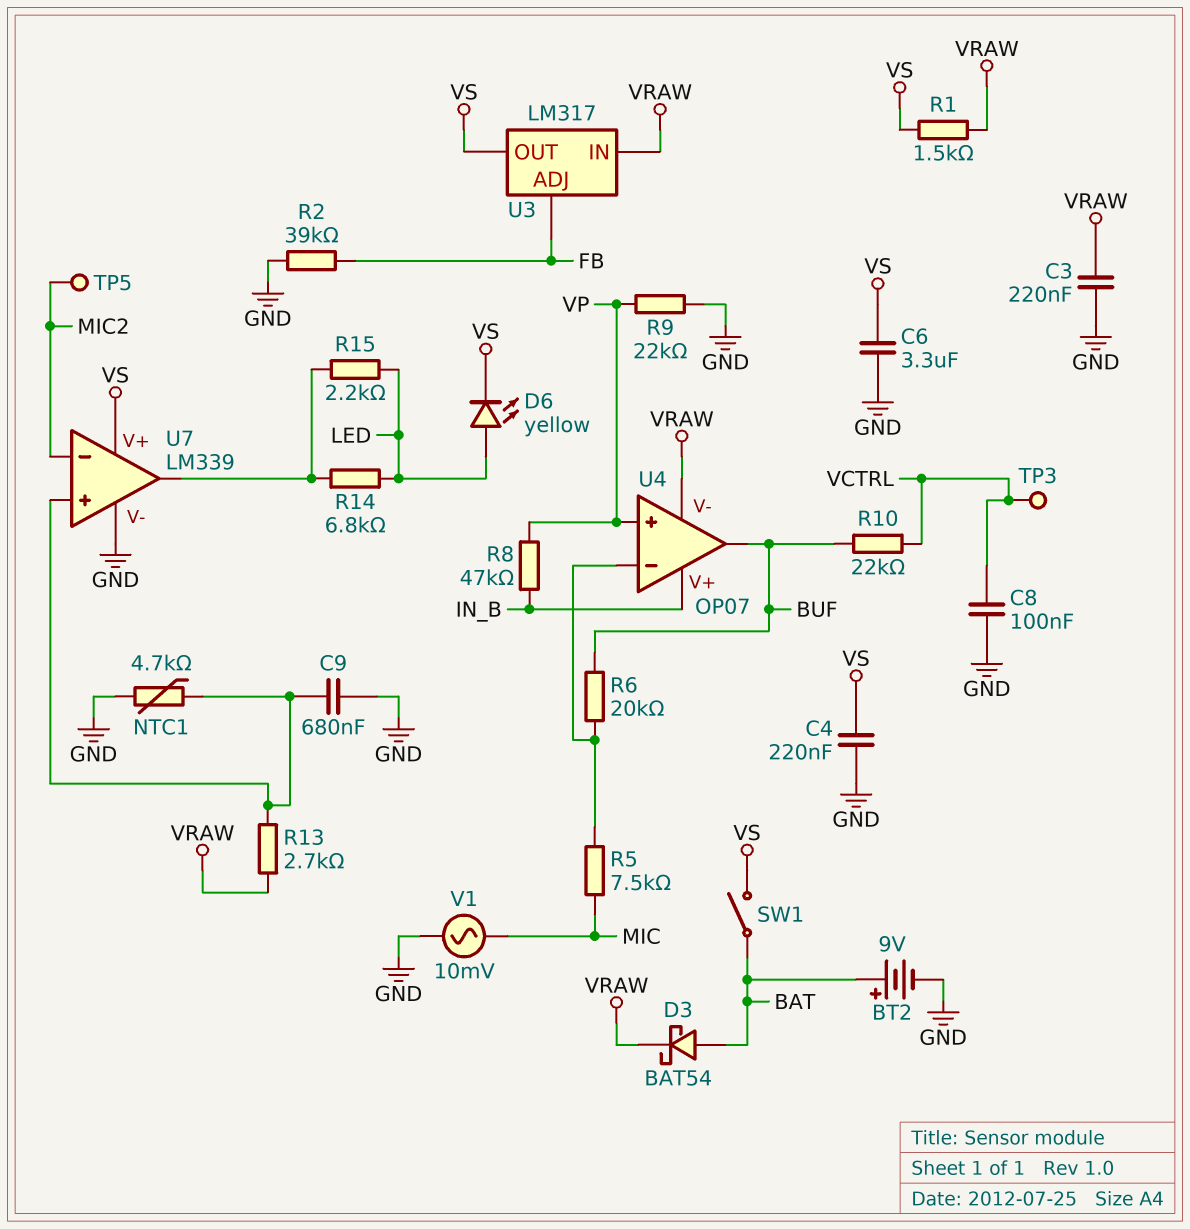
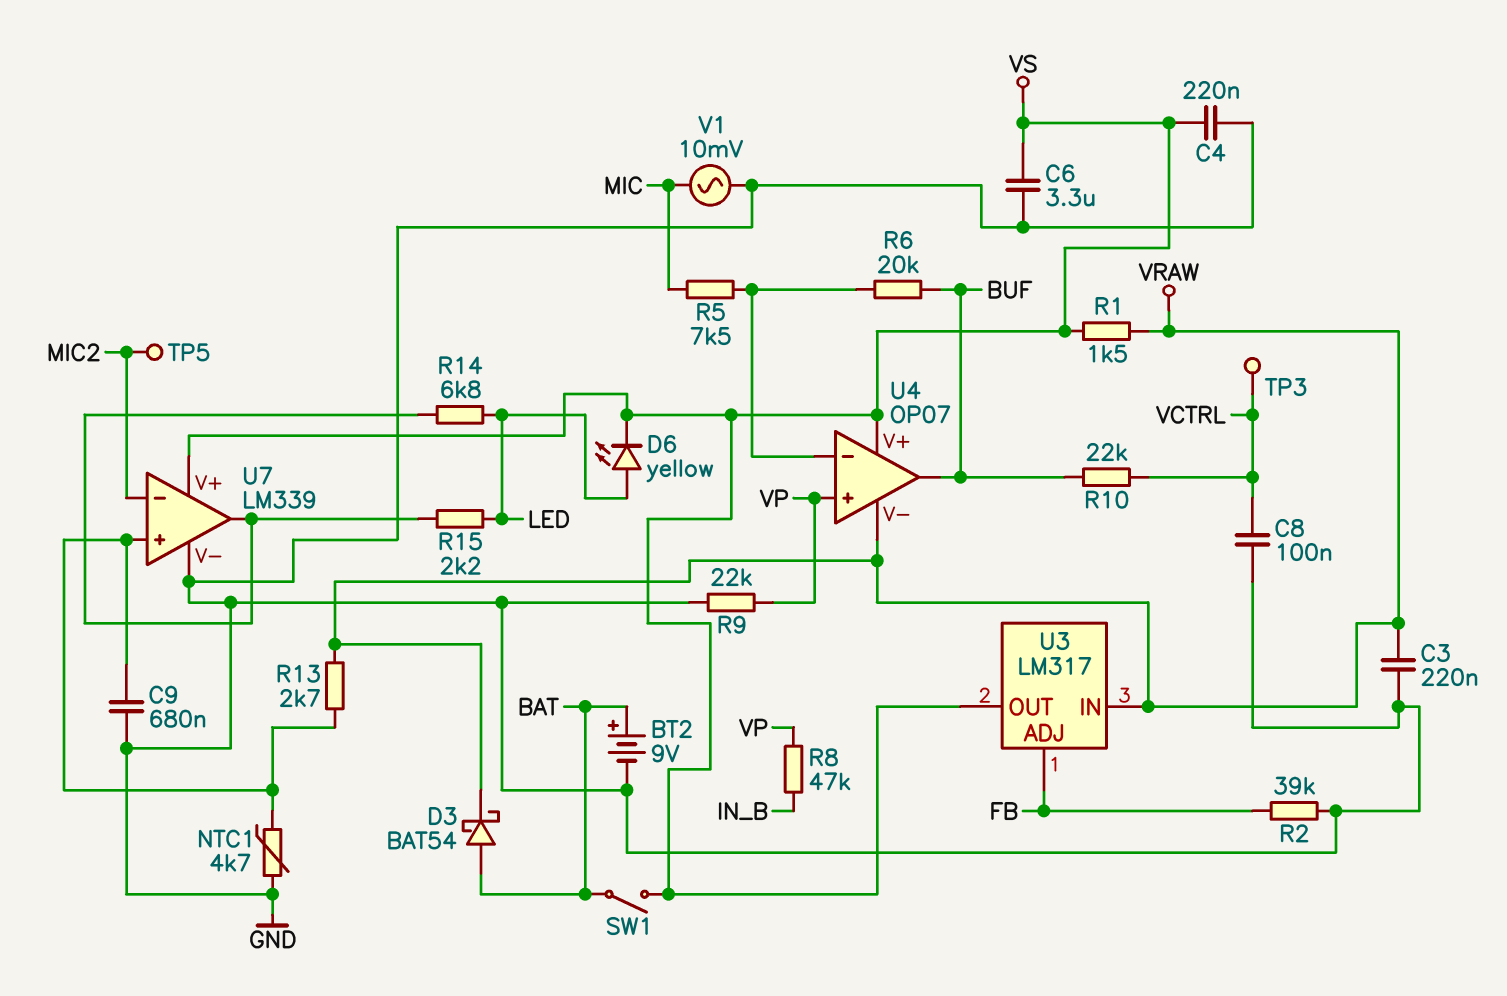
U4 pin V+: IN_B -> VS

